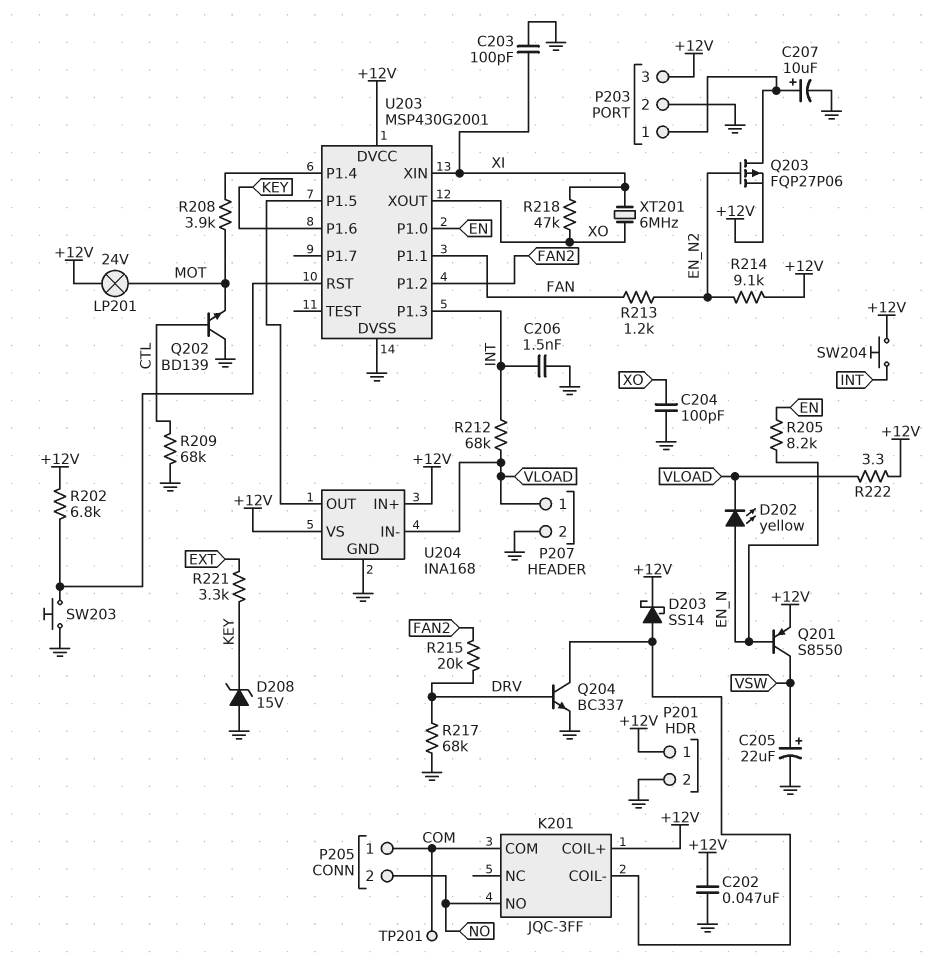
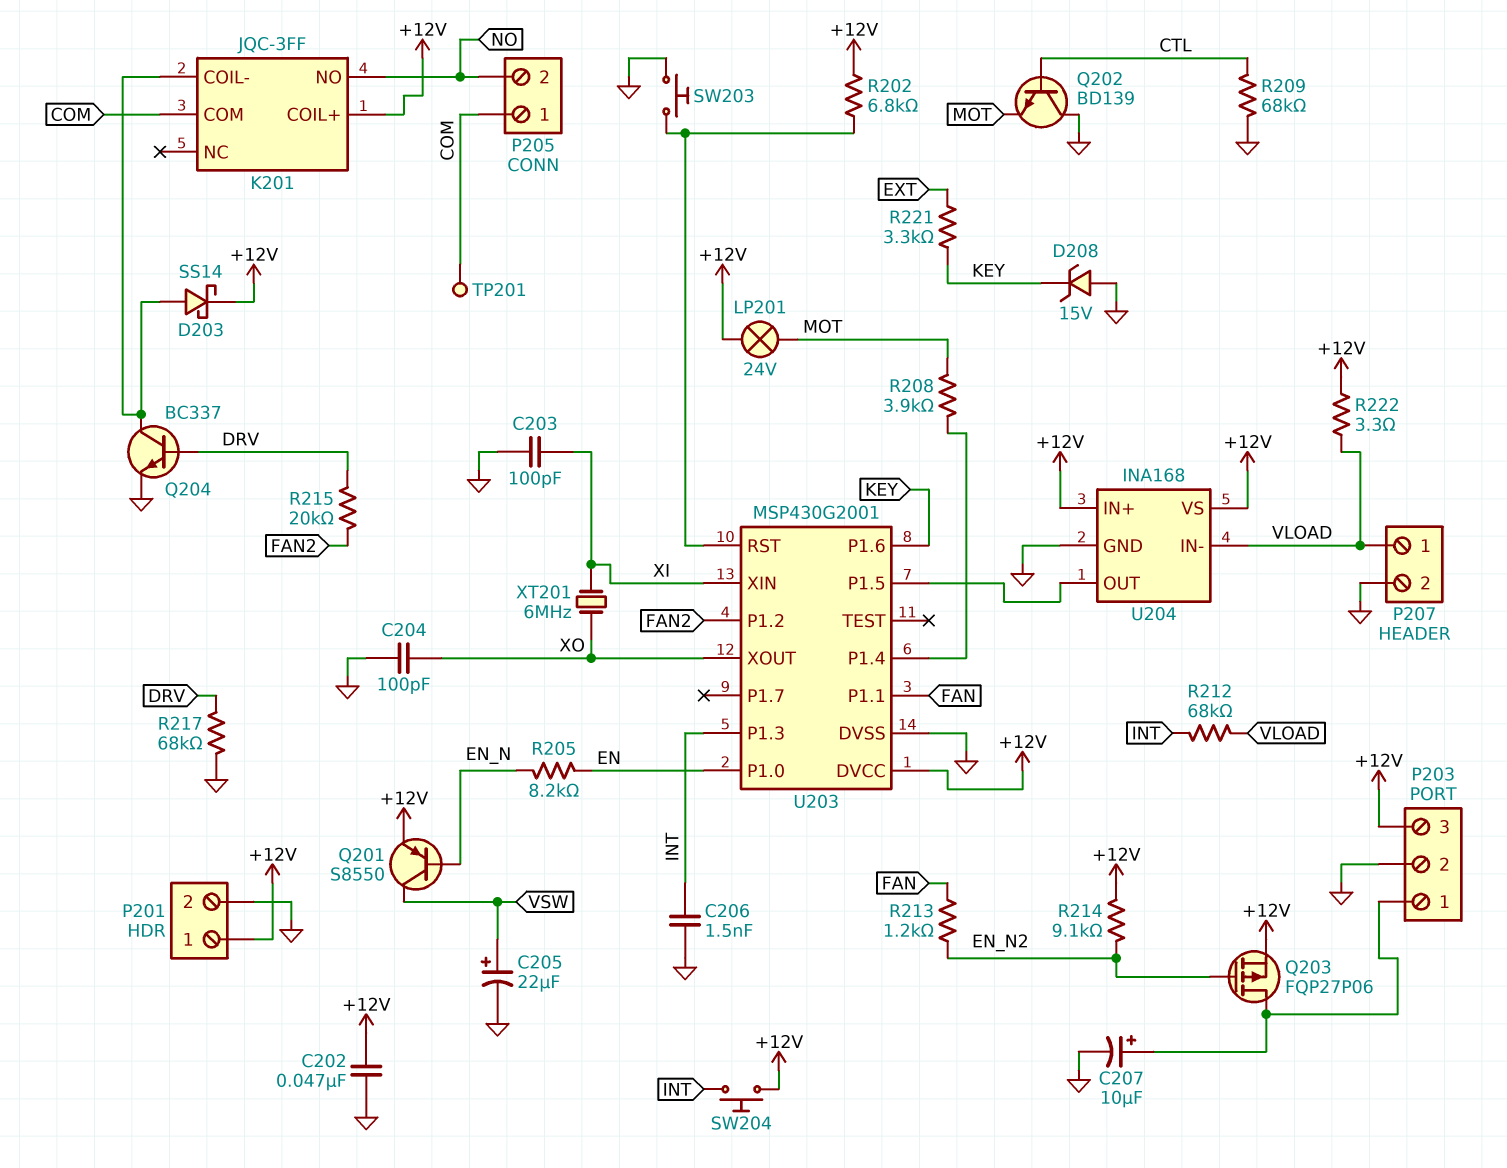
D202: LED yellow (A EN_N, K VLOAD) -> none
R218: 47k (XI, XO) -> none

